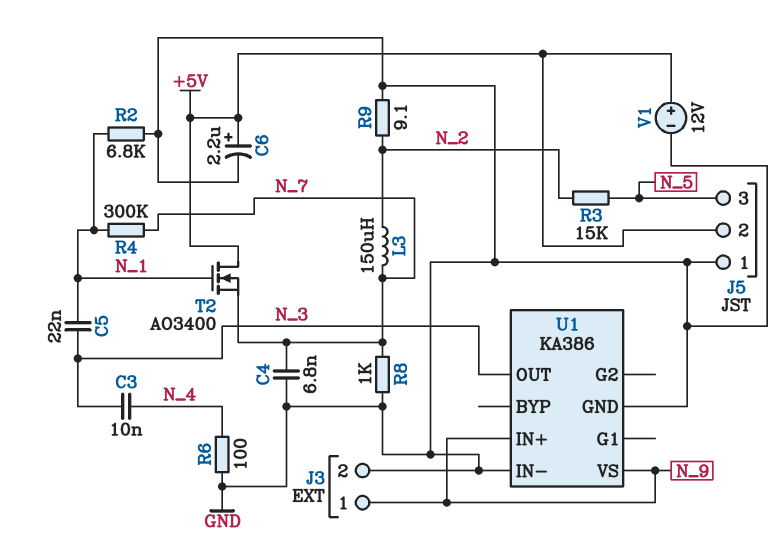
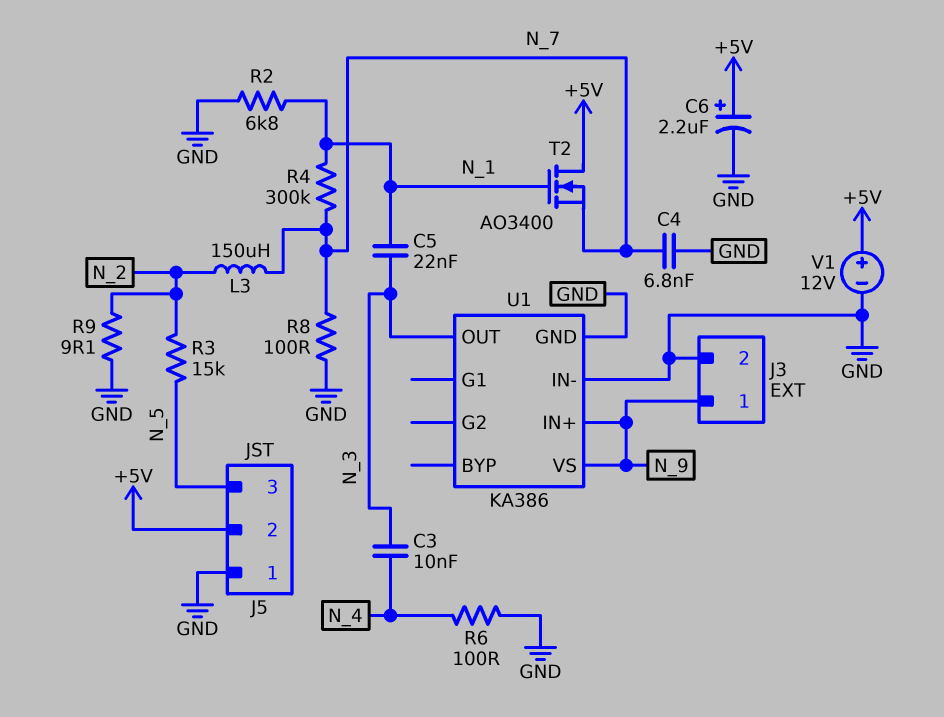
R8: 1k (GND, N_7) -> 100 (GND, N_7)

